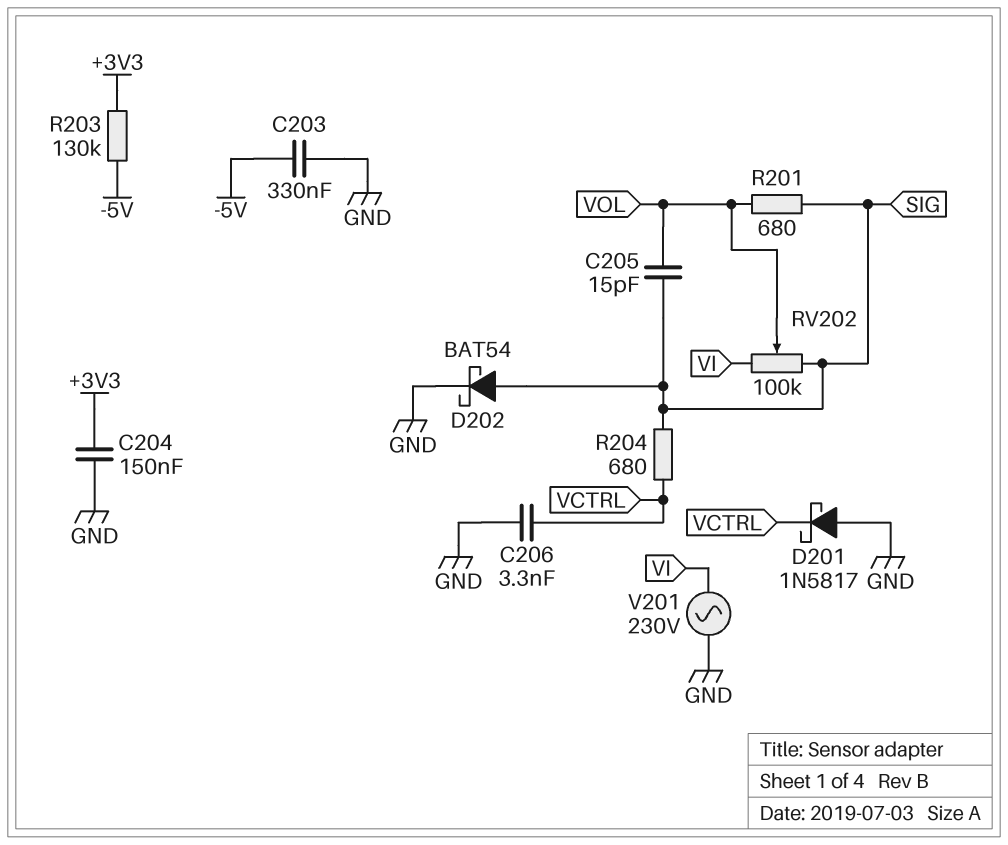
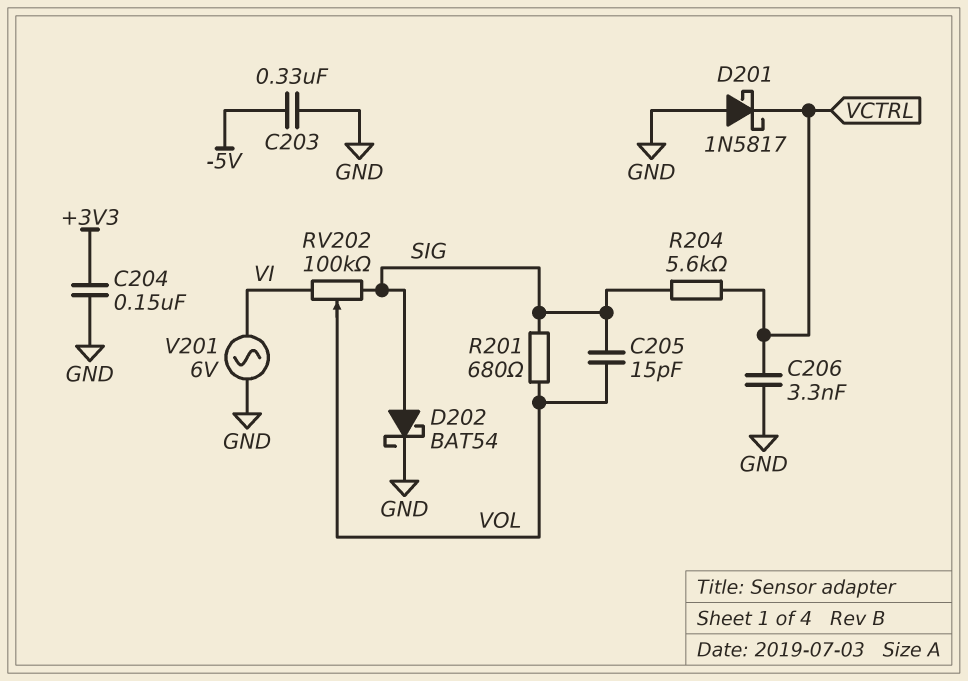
R203: 130k (+3V3, -5V) -> none
R204: 680 (SIG, VCTRL) -> 5.6k (SIG, VCTRL)
V201: AC 230V (GND, VI) -> AC 6V (GND, VI)

